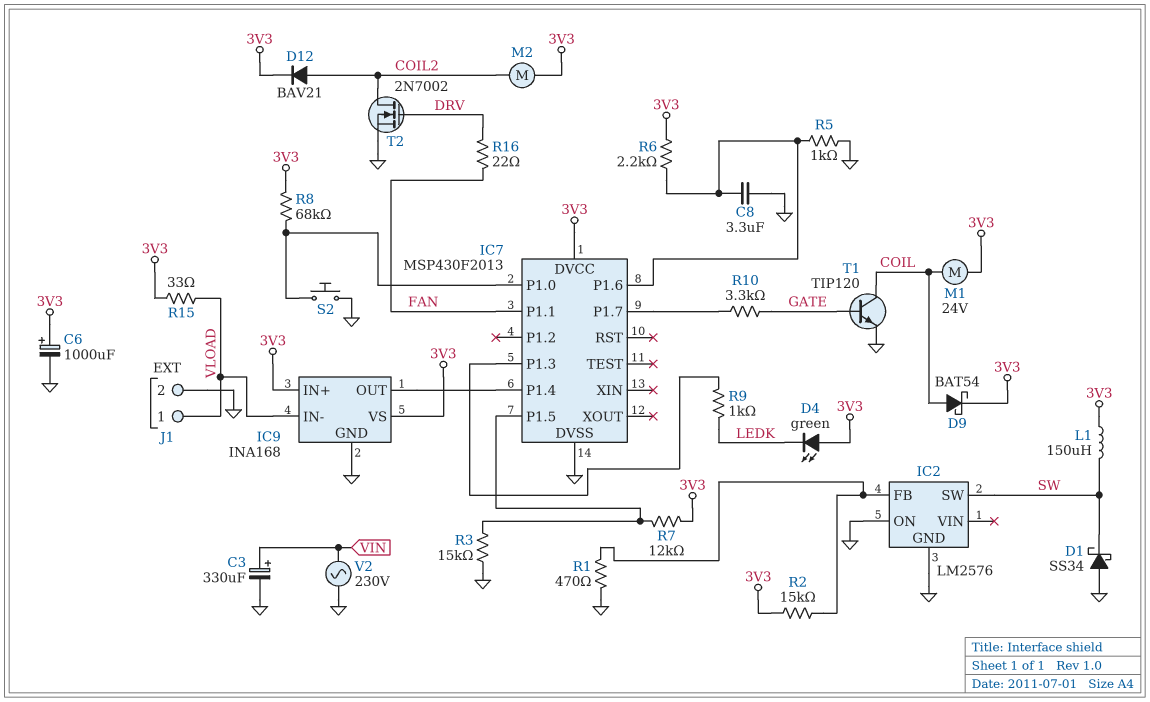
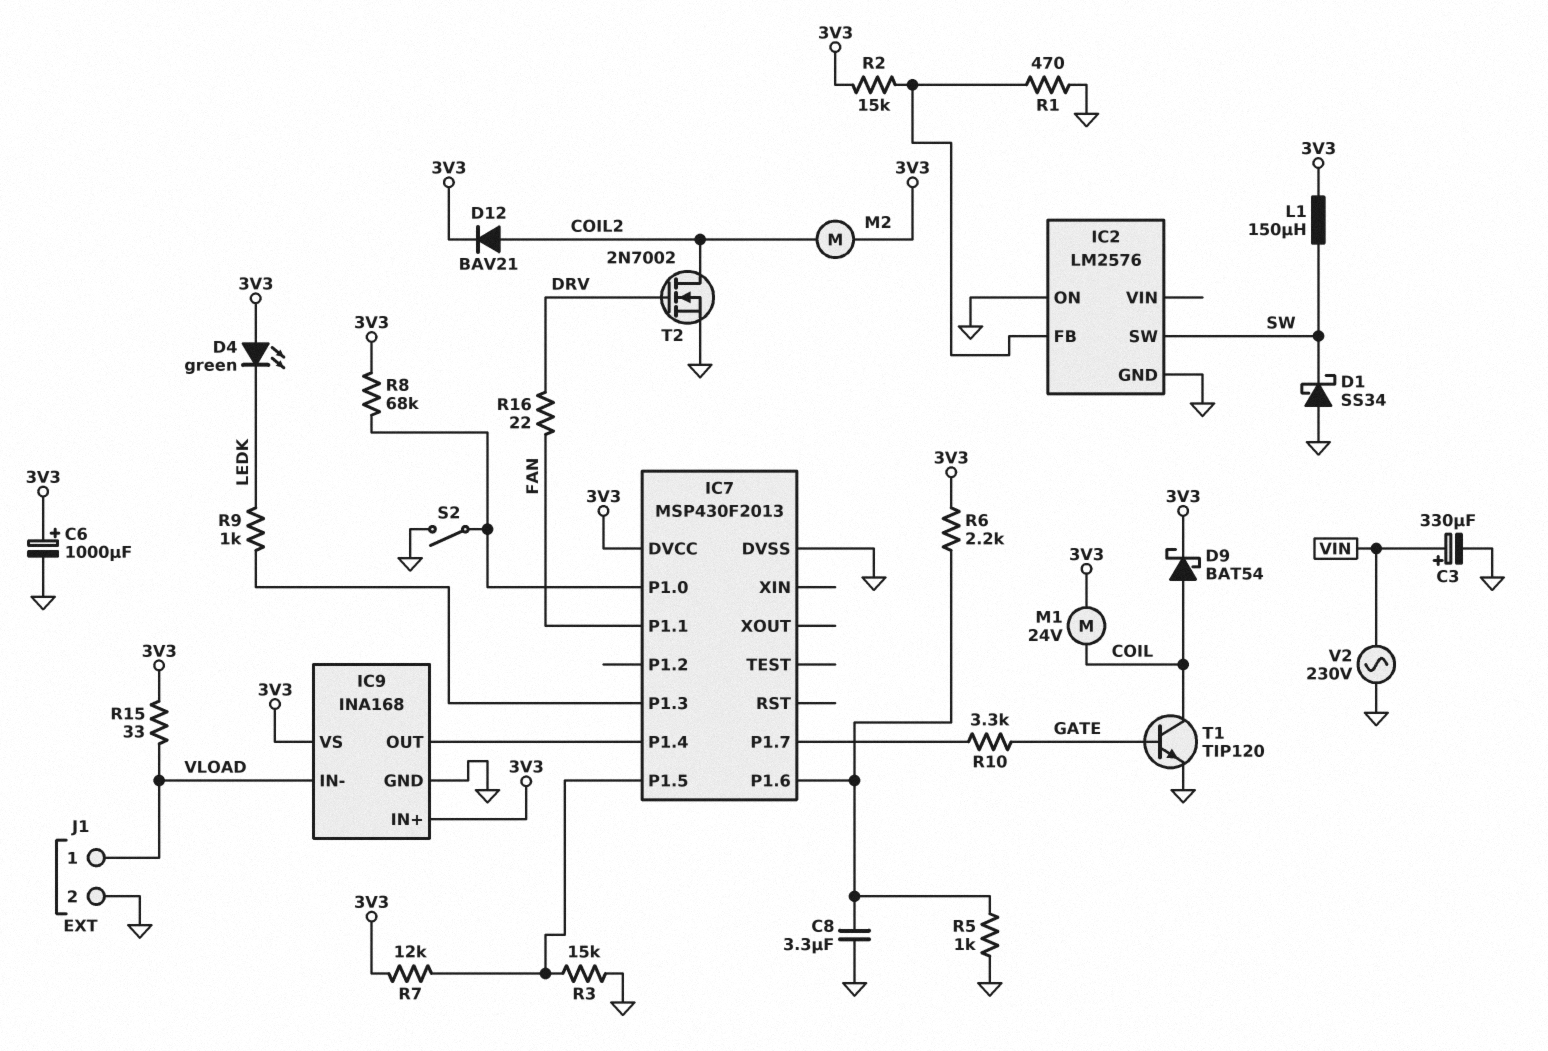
S2: button (GND, IC7/P1.0) -> switch (GND, IC7/P1.0)

